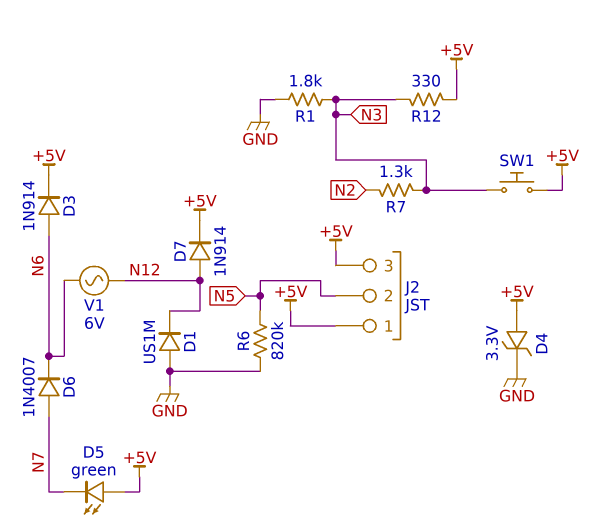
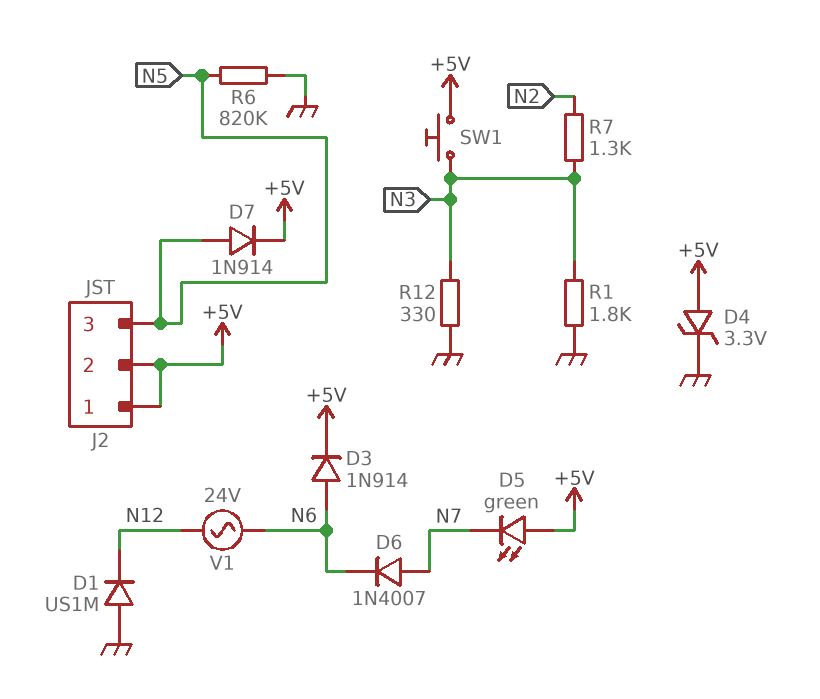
D7: diode 1N914 (A N12, K +5V) -> diode 1N914 (A N5, K +5V)
J2 pin 2: N5 -> +5V
J2 pin 3: +5V -> N5
R12: 330 (+5V, N3) -> 330 (GND, N3)
V1: AC 6V (N6, N12) -> AC 24V (N6, N12)

